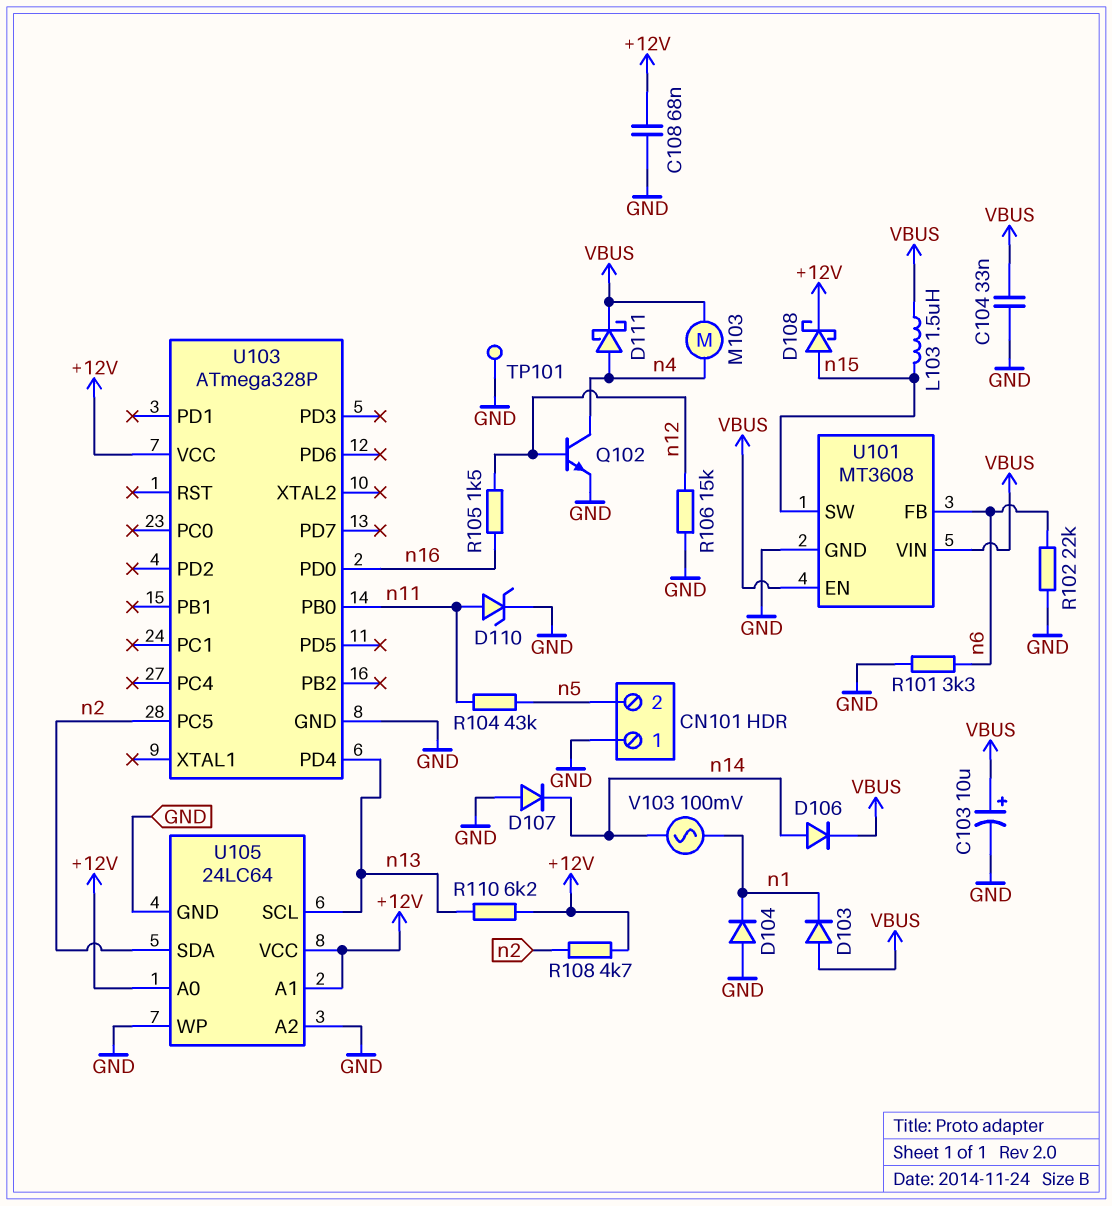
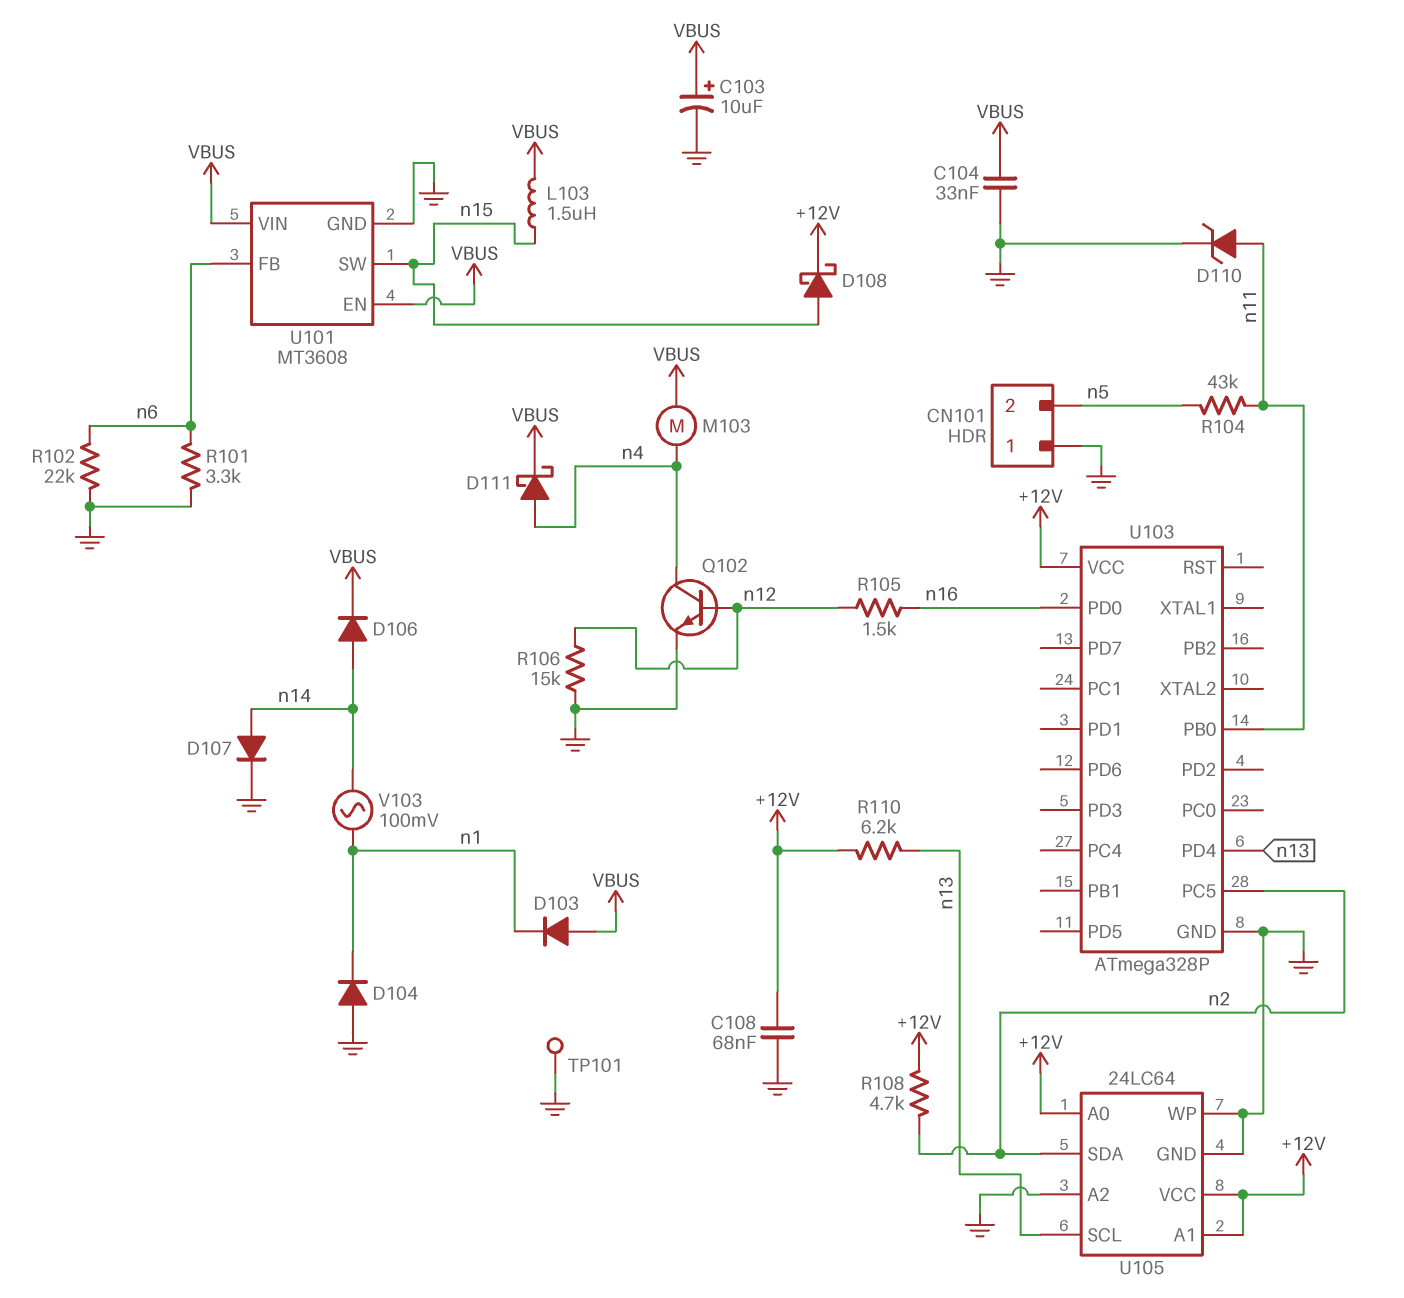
D107: diode (A GND, K n14) -> diode (A n14, K GND)

